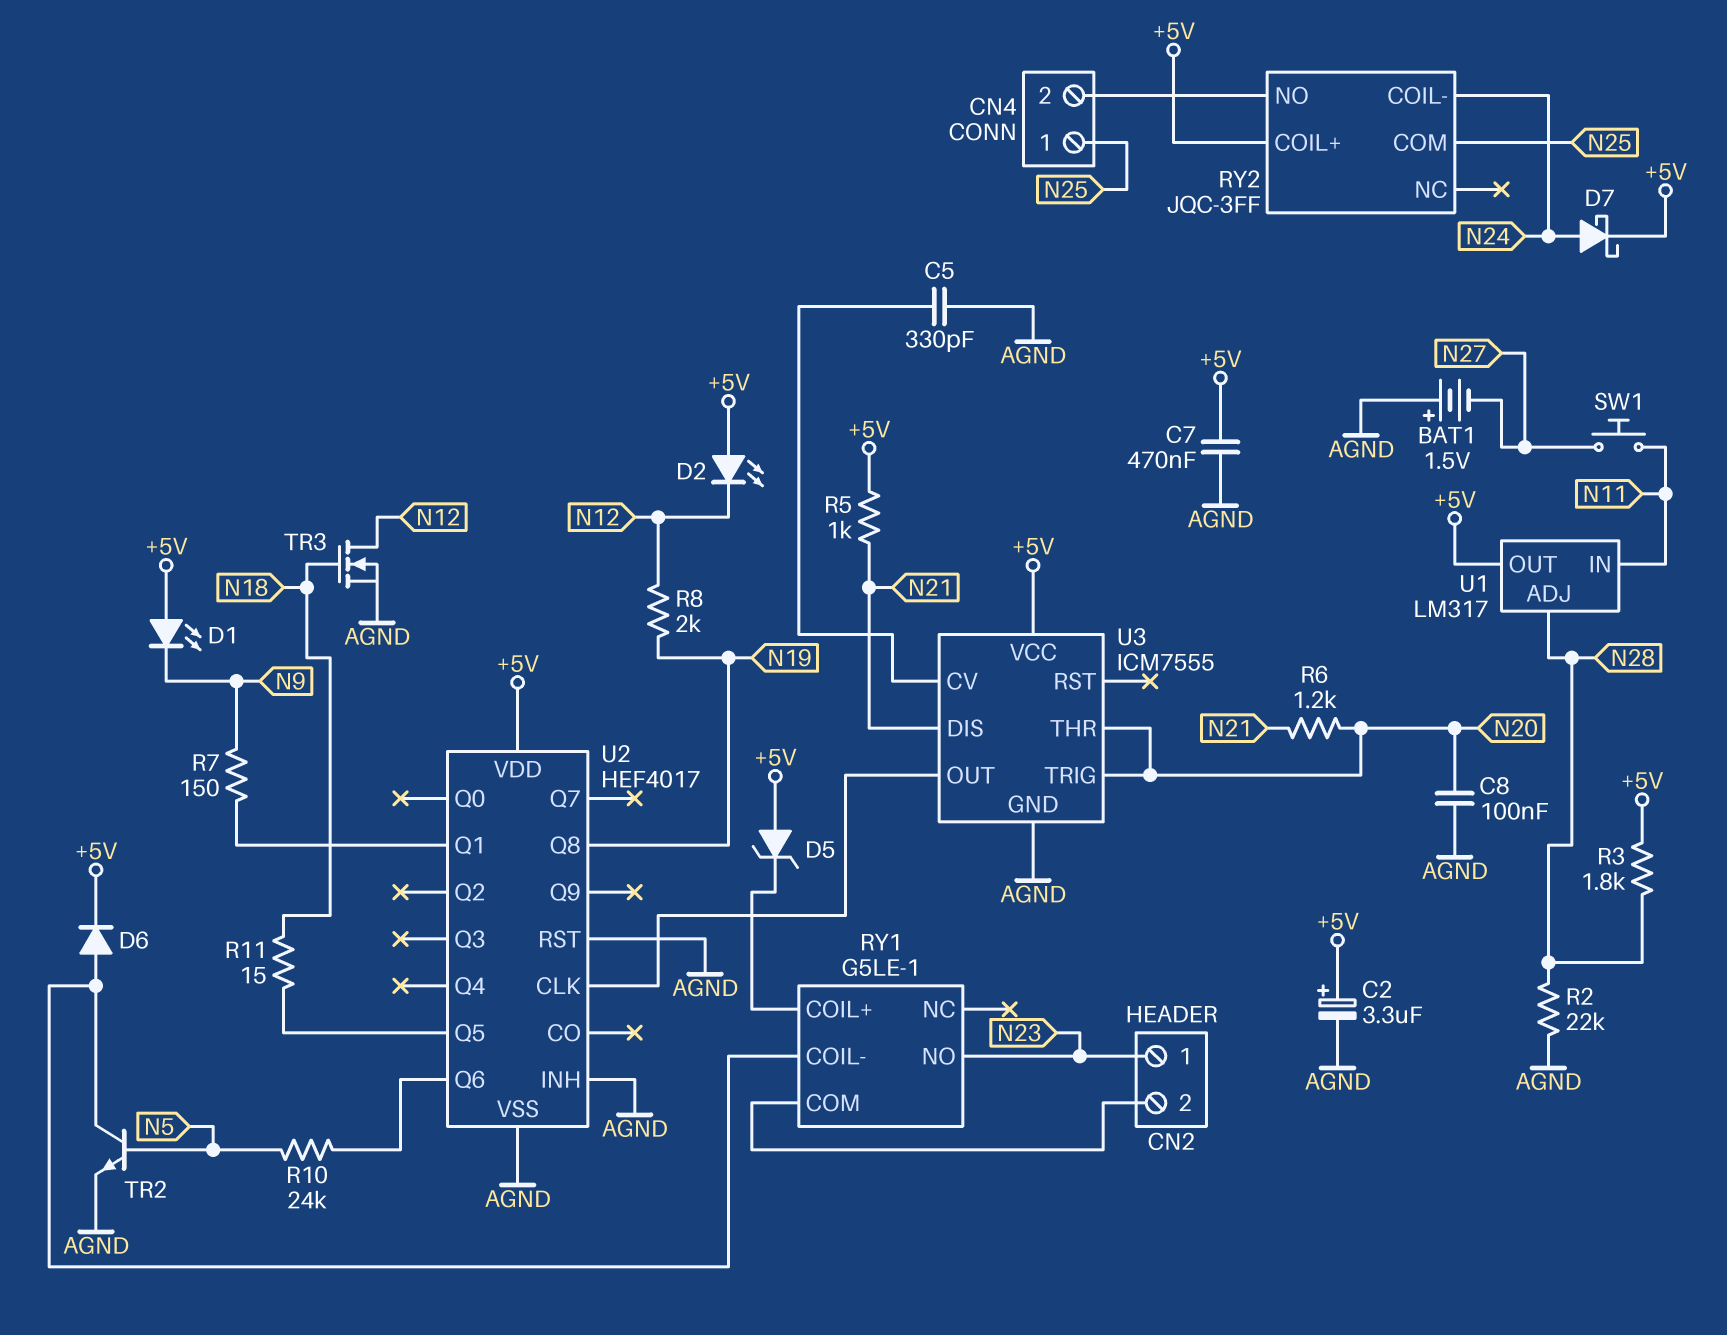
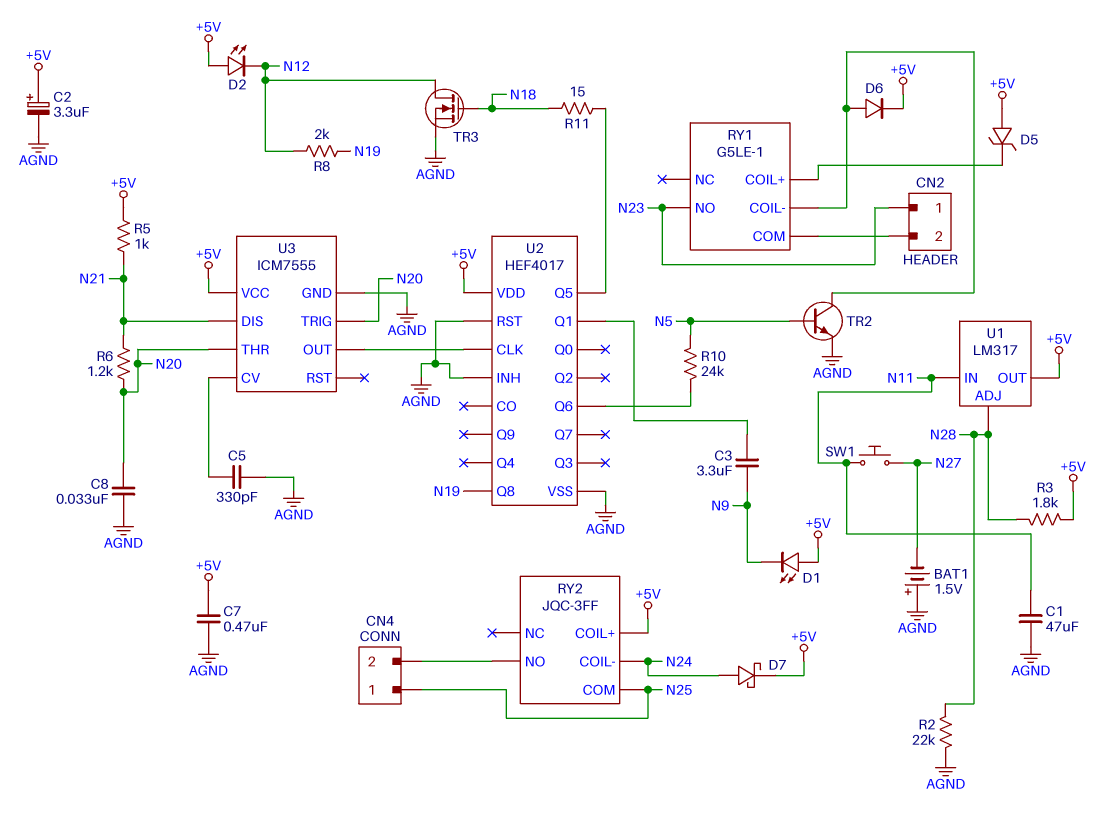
C1: none -> 47uF (AGND, N11)
C3: none -> 3.3uF (N9, U2/Q1)
C8: 100nF (AGND, N20) -> 33nF (AGND, N20)
R7: 150 (N9, U2/Q1) -> none

